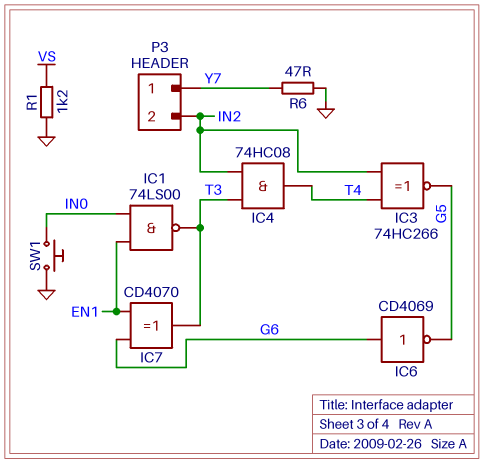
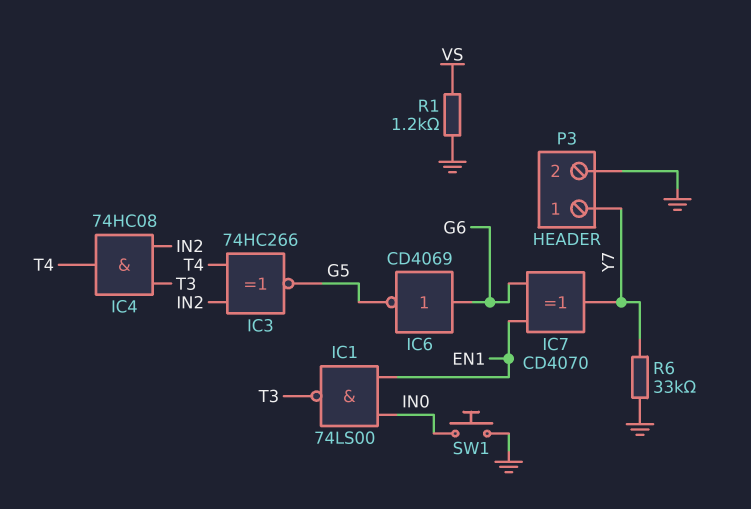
IC7: XOR CD4070 (in EN1, in G6, out T3) -> XOR CD4070 (in EN1, in G6, out Y7)
P3 pin 2: IN2 -> GND
R6: 47 (GND, Y7) -> 33k (GND, Y7)

